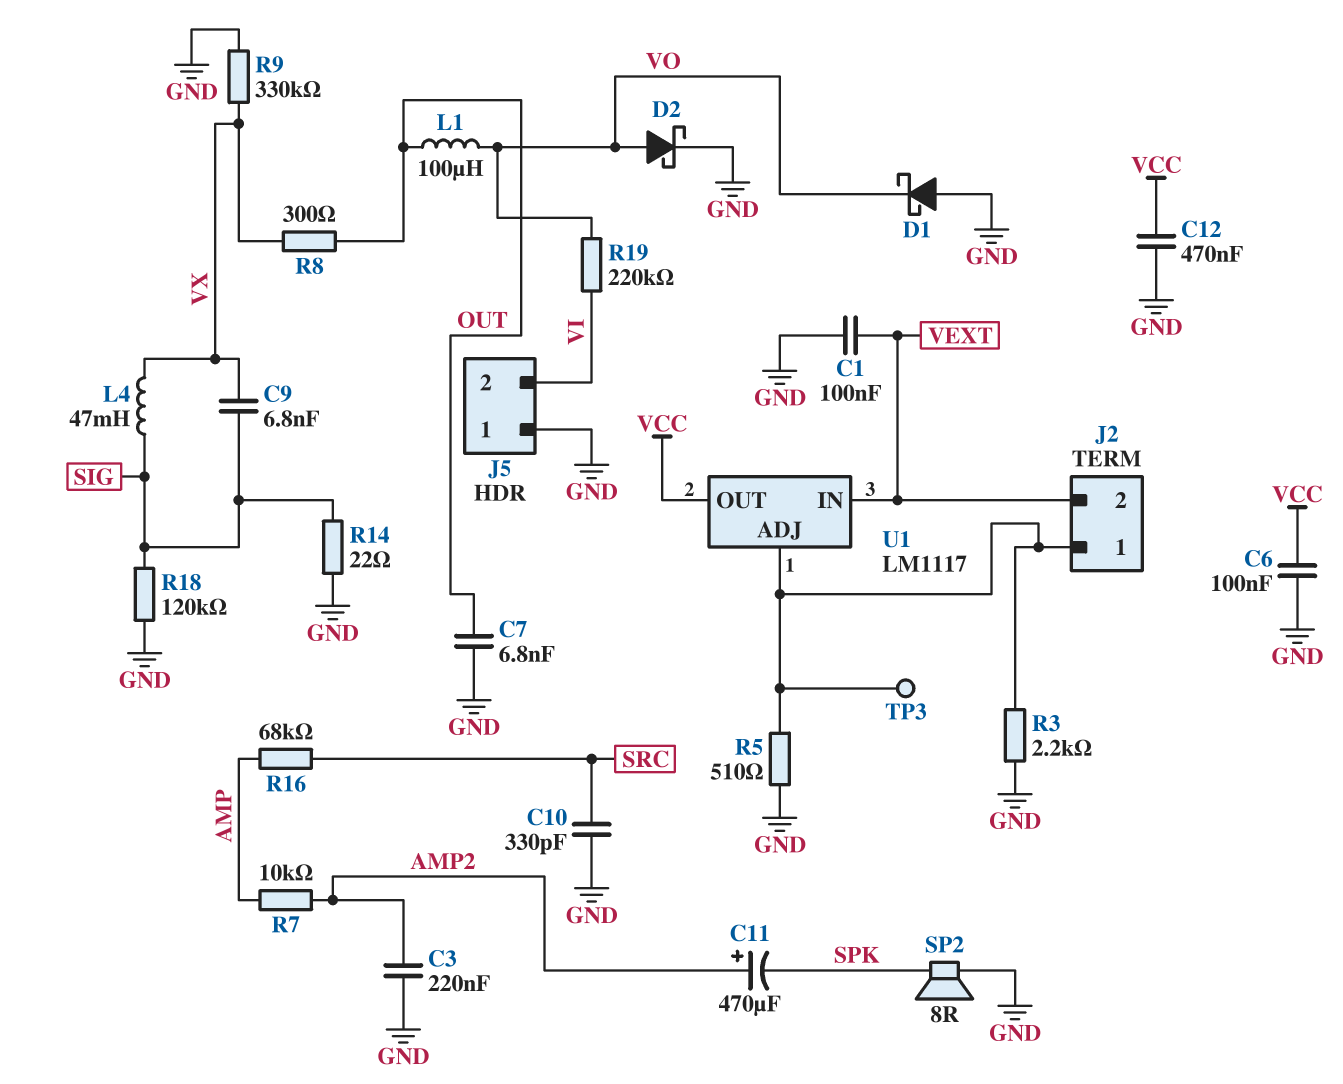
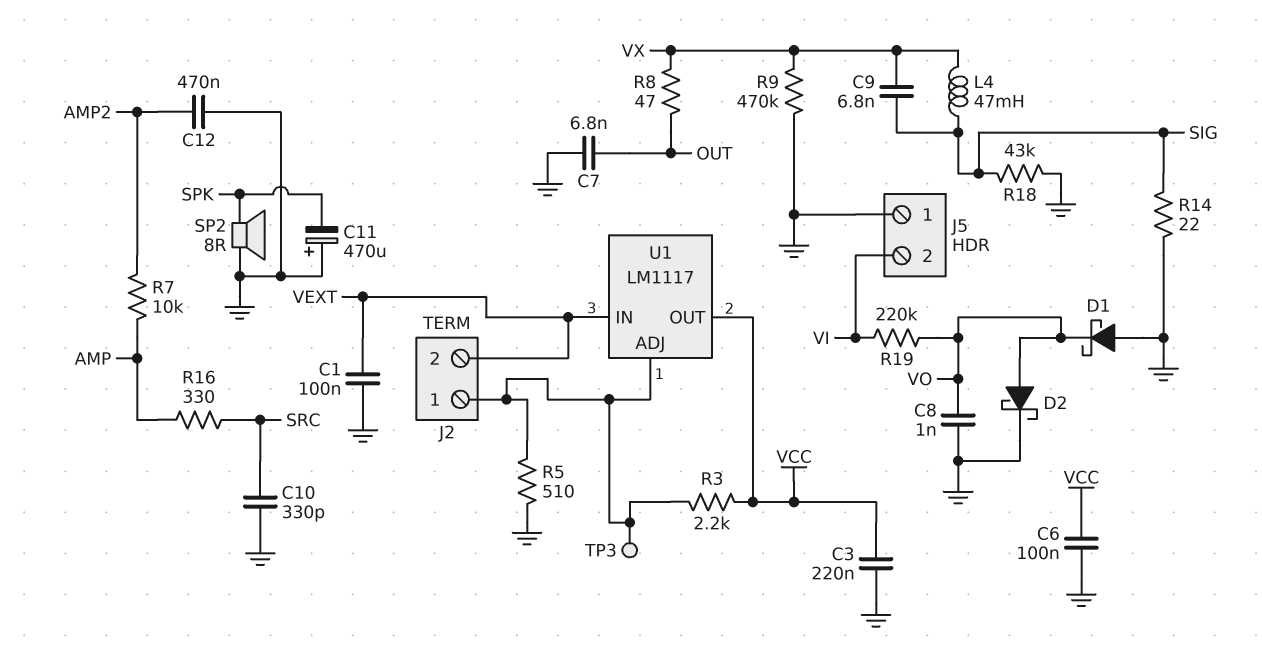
C3: 220nF (AMP2, GND) -> 220nF (GND, VCC)
C8: none -> 1nF (GND, VO)
C11: 470uF (plus AMP2, minus SPK) -> 470uF (plus GND, minus SPK)
C12: 470nF (GND, VCC) -> 470nF (AMP2, GND)
L1: 100uH (OUT, VO) -> none
R3: 2.2k (GND, J2/1) -> 2.2k (J2/1, VCC)
R8: 300 (OUT, VX) -> 47 (OUT, VX)
R9: 330k (GND, VX) -> 470k (GND, VX)
R16: 68k (AMP, SRC) -> 330 (AMP, SRC)
R18: 120k (GND, SIG) -> 43k (GND, SIG)

